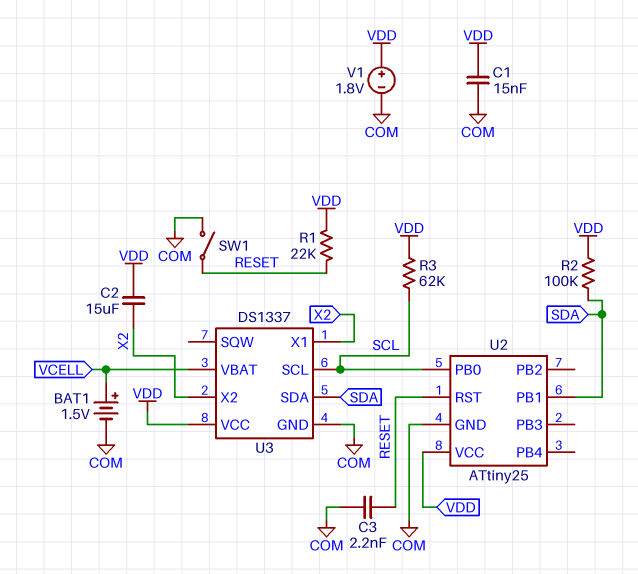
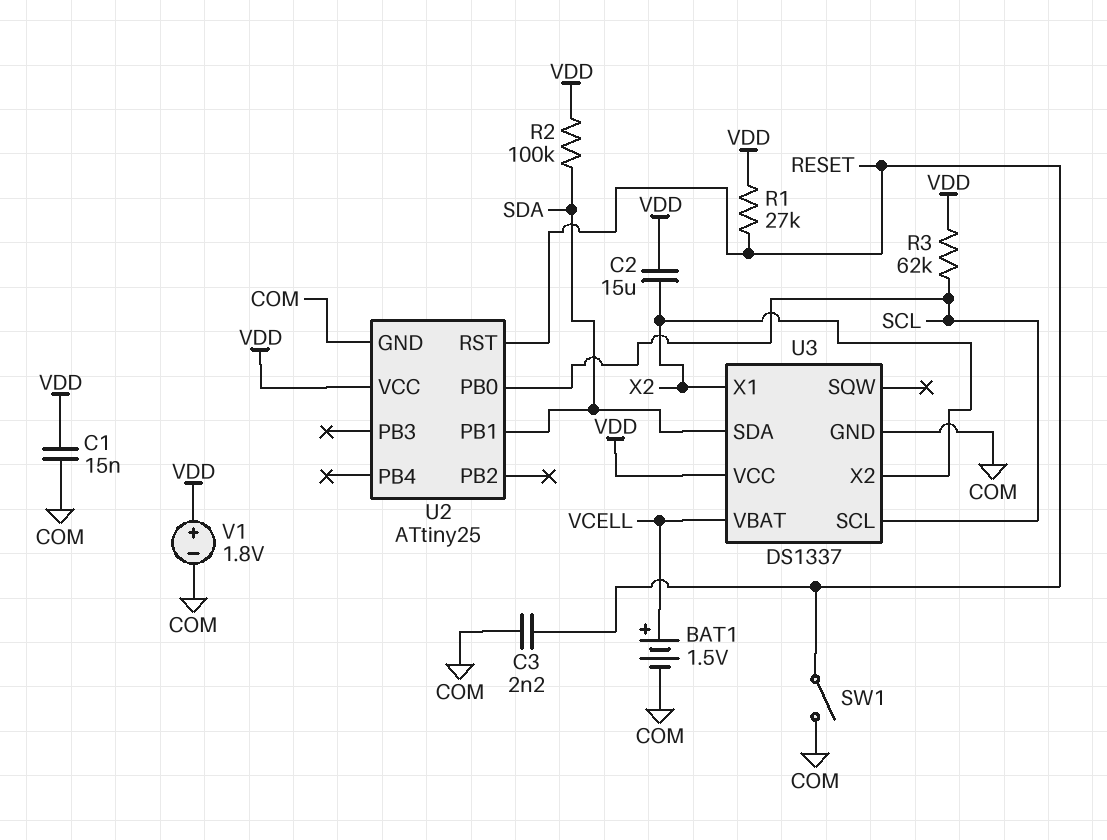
R1: 22k (RESET, VDD) -> 27k (RESET, VDD)

